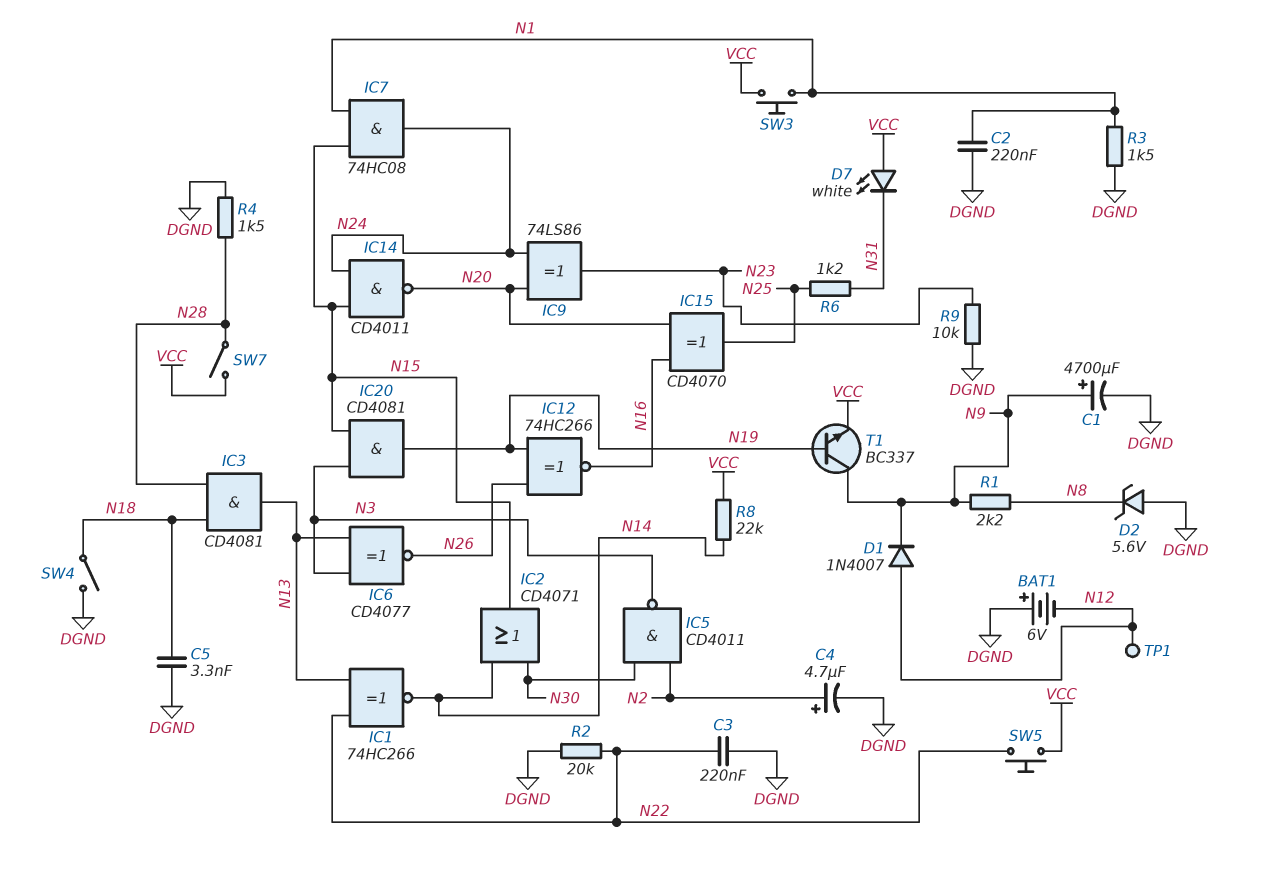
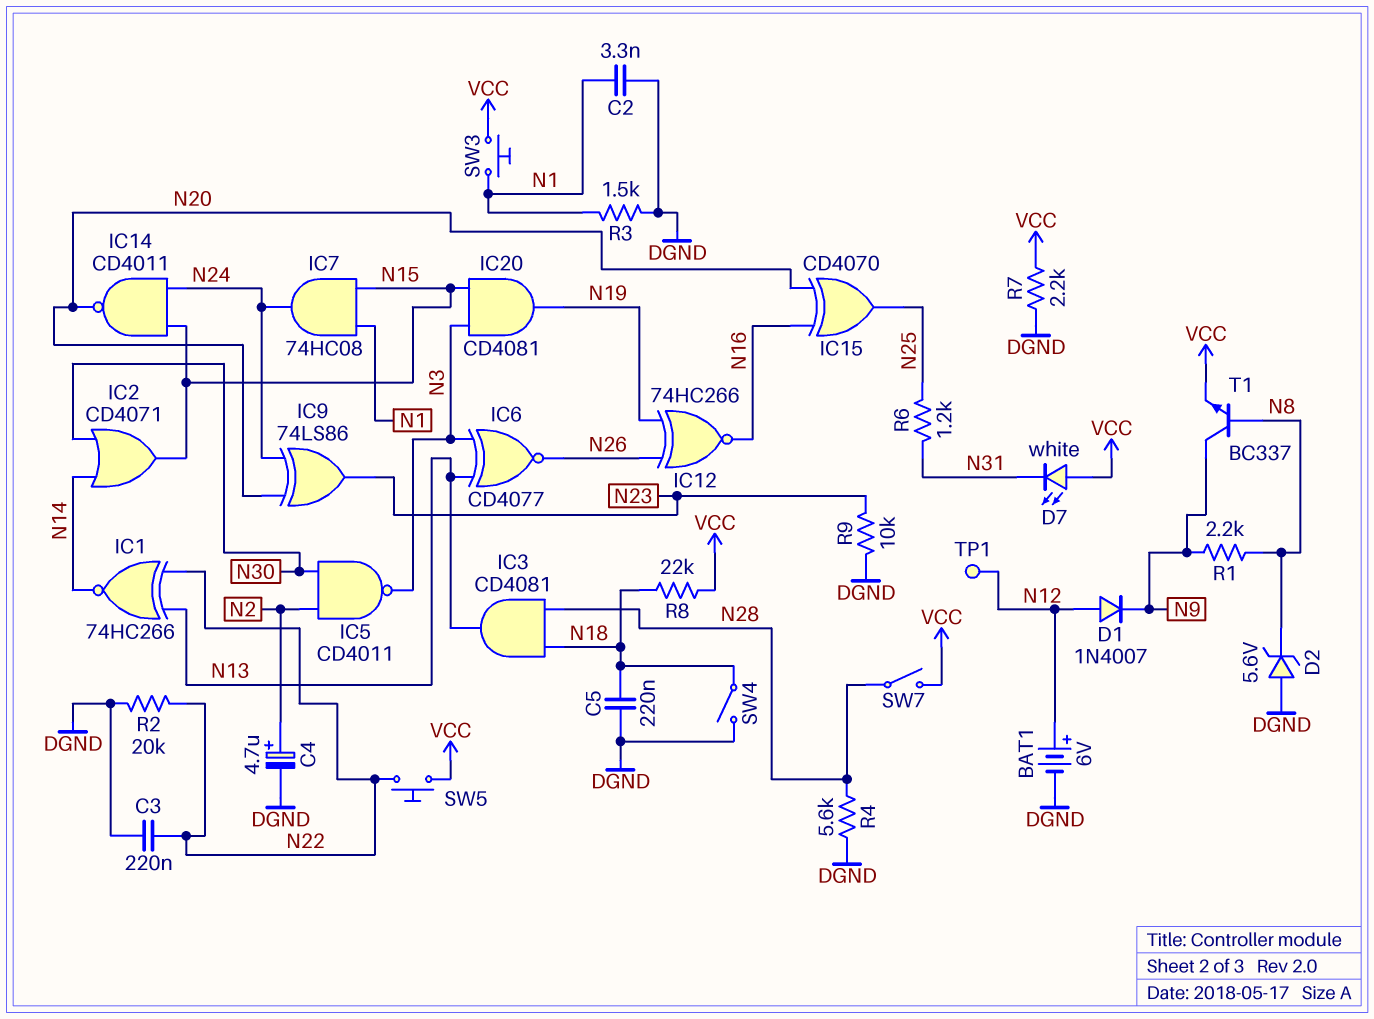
BAT1: 6V (plus DGND, minus N12) -> 6V (plus N12, minus DGND)
C1: 4700uF (plus N9, minus DGND) -> none
C2: 220nF (DGND, N1) -> 3.3nF (DGND, N1)
C5: 3.3nF (DGND, N18) -> 220nF (DGND, N18)
R4: 1.5k (DGND, N28) -> 5.6k (DGND, N28)
R7: none -> 2.2k (DGND, VCC)
R8: 22k (N14, VCC) -> 22k (N18, VCC)
T1: NPN BC337 (B N19, C N9, E VCC) -> NPN BC337 (B N8, C N9, E VCC)

